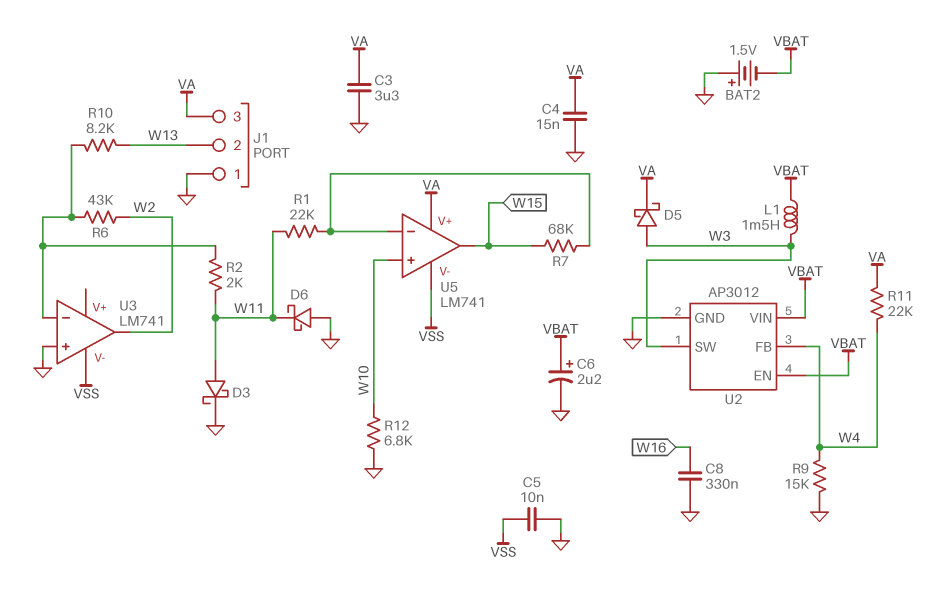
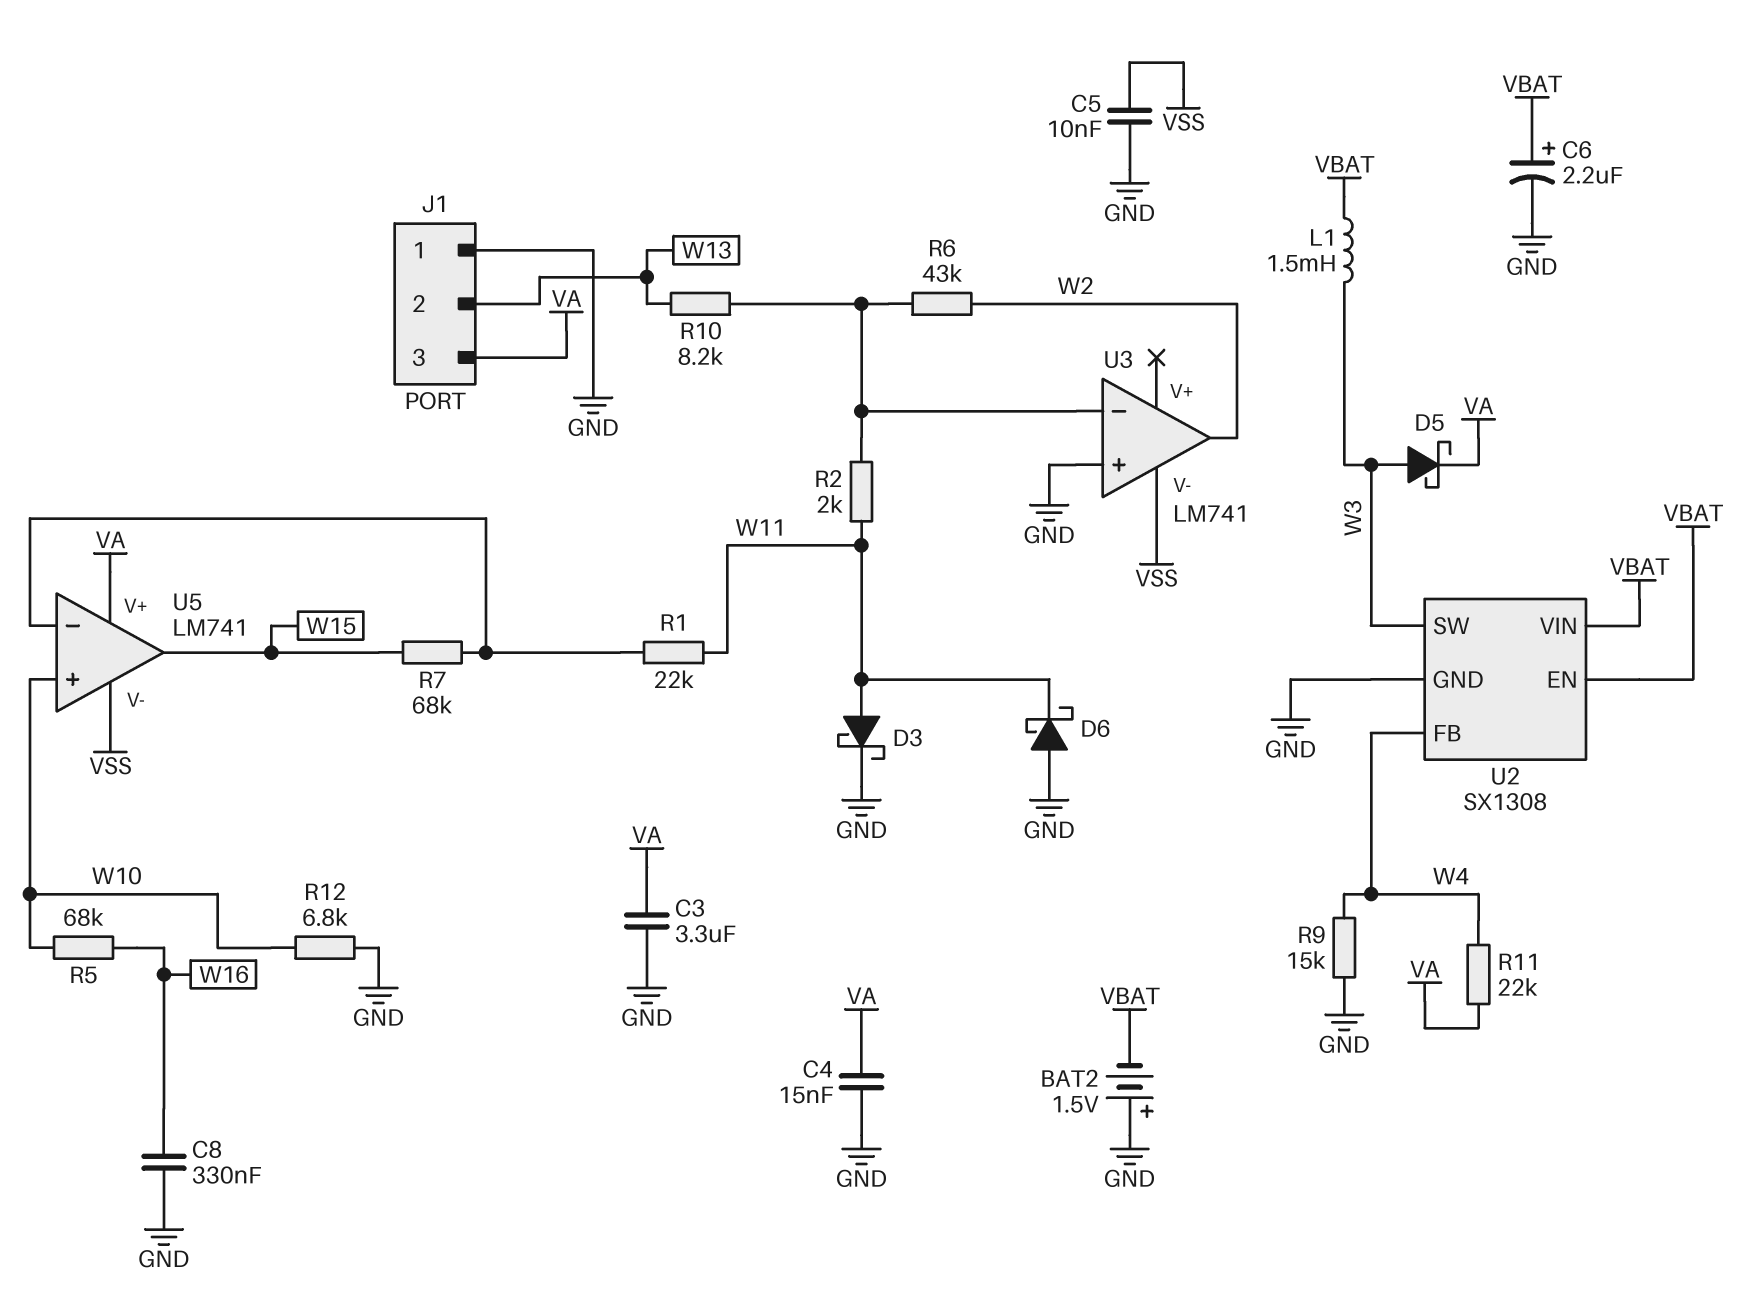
R5: none -> 68k (W10, W16)
U2: AP3012 -> SX1308

